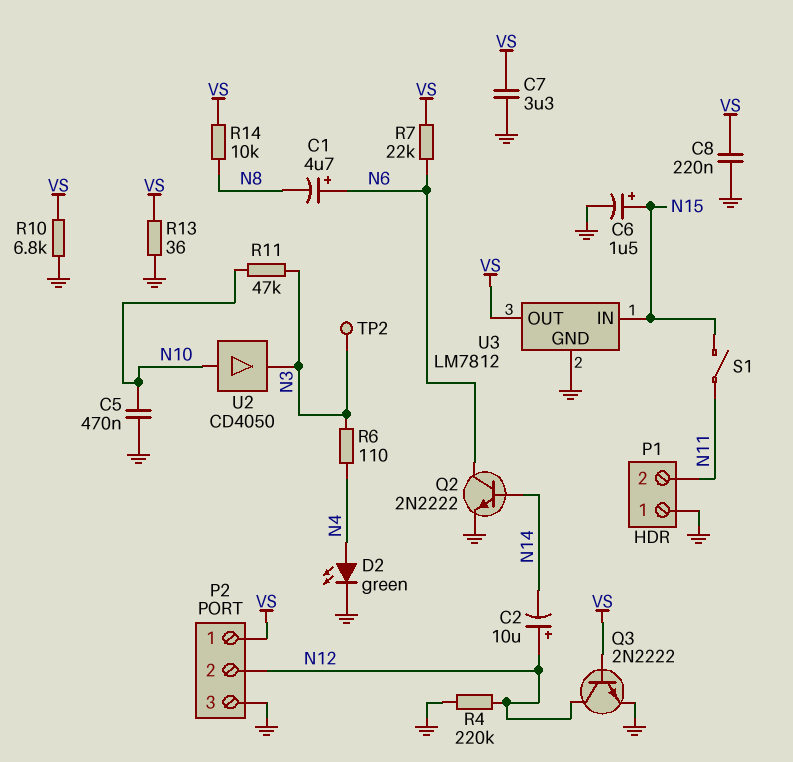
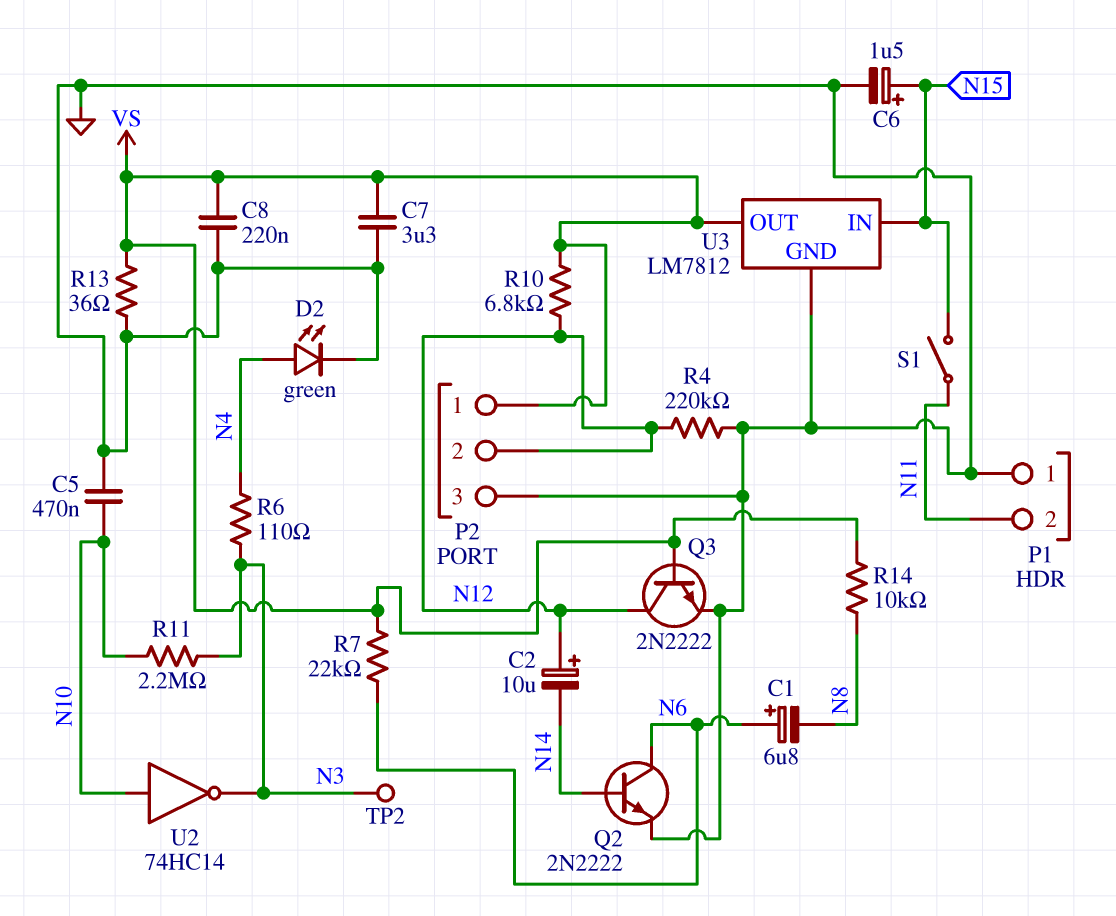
C1: 4.7uF (plus N6, minus N8) -> 6.8uF (plus N6, minus N8)
R10: 6.8k (GND, VS) -> 6.8k (N12, VS)
R11: 47k (N3, N10) -> 2.2M (N3, N10)
U2: buffer CD4050 (in N10, out N3) -> NOT 74HC14 (in N10, out N3)

